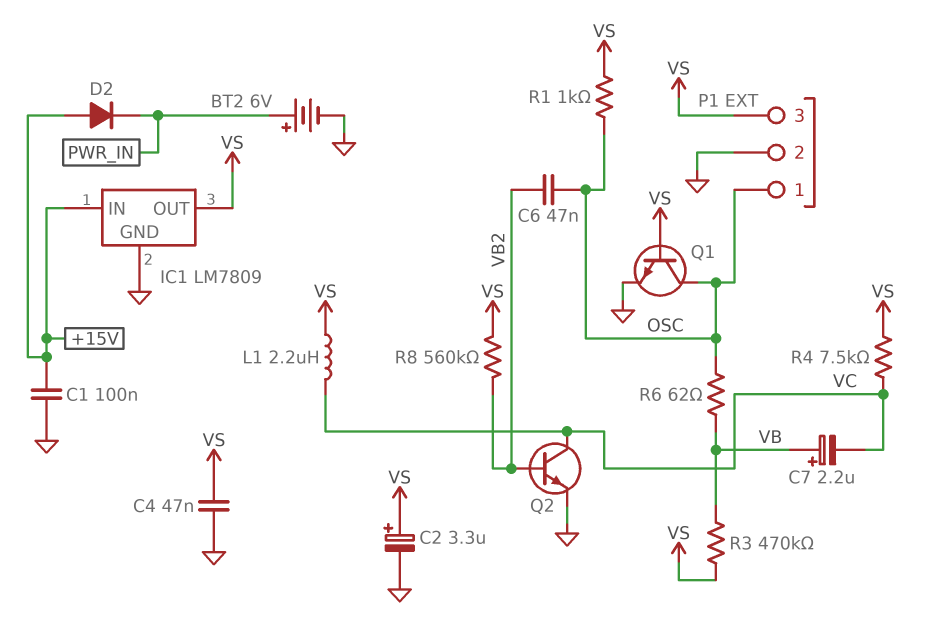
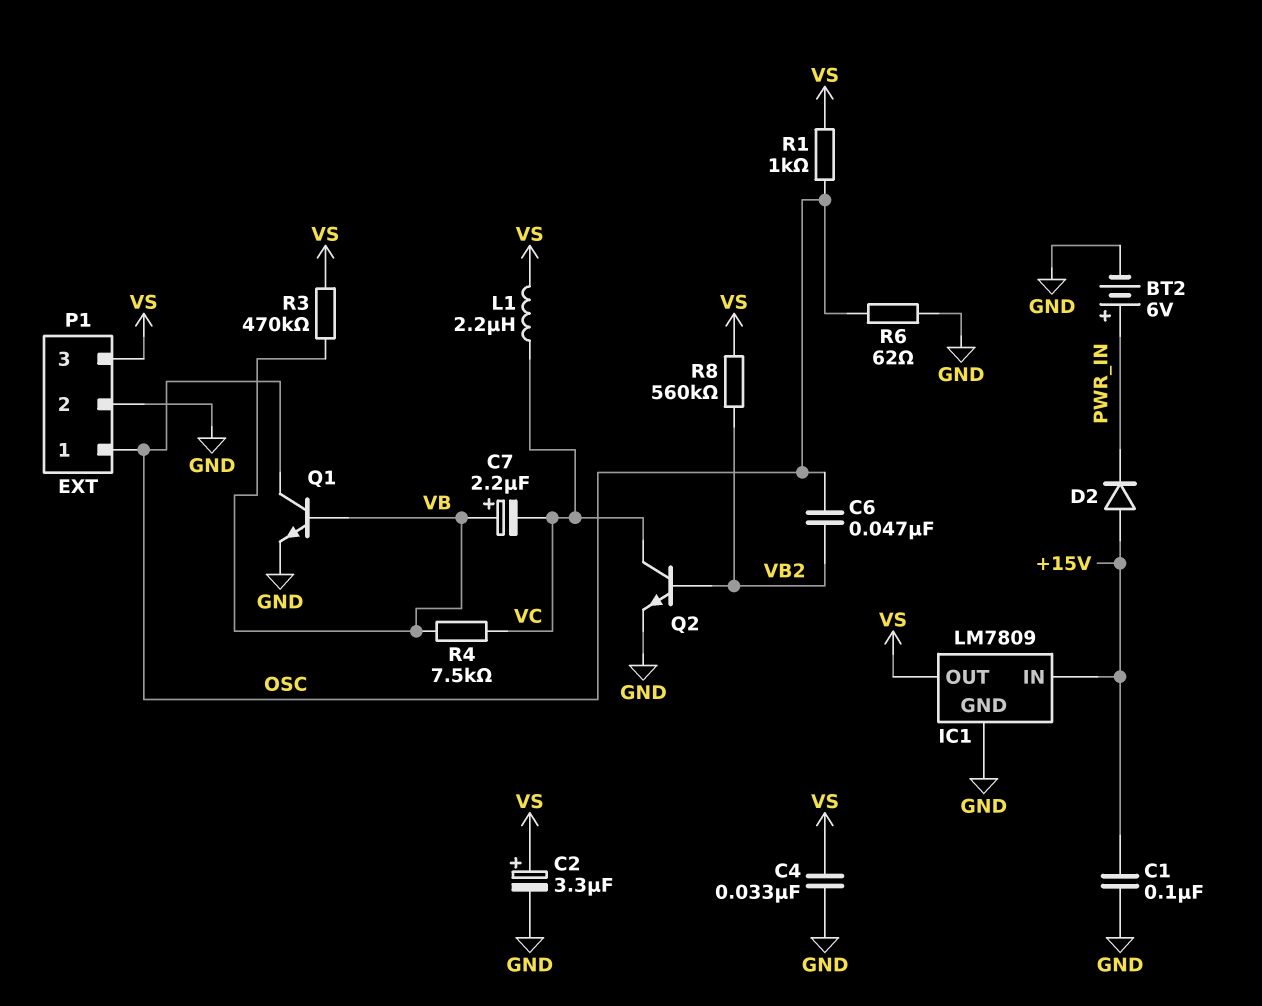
C4: 47nF (GND, VS) -> 33nF (GND, VS)
Q1: NPN (B VS, C OSC, E GND) -> NPN (B VB, C OSC, E GND)
R4: 7.5k (VC, VS) -> 7.5k (VB, VC)
R6: 62 (OSC, VB) -> 62 (GND, OSC)

